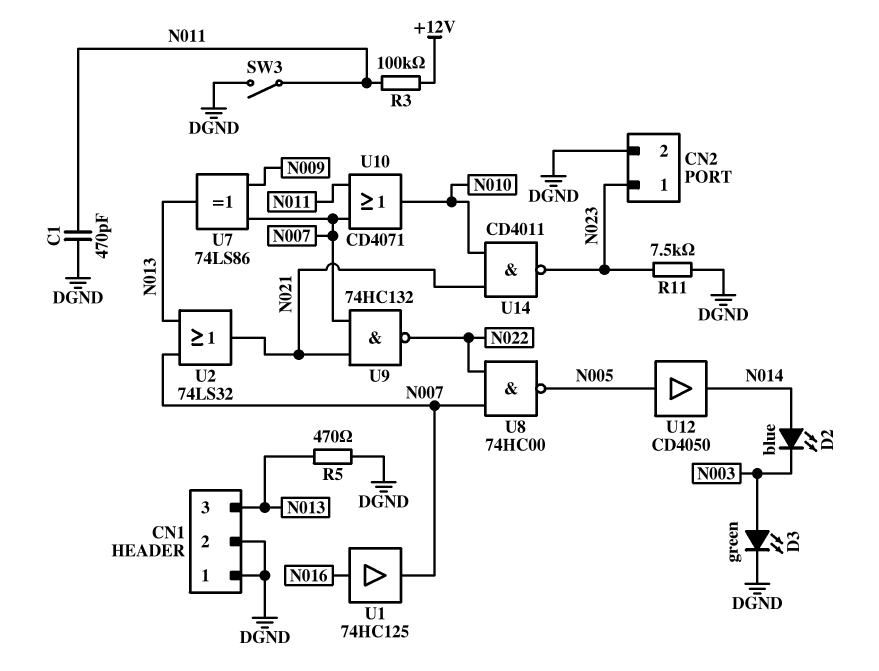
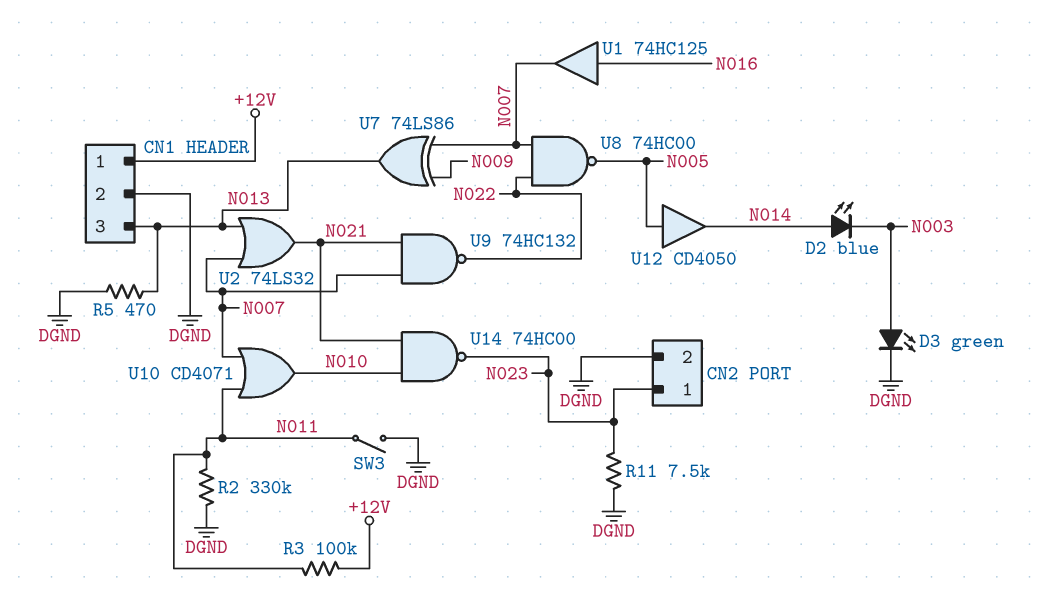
C1: 470pF (DGND, N011) -> none
CN1 pin 1: DGND -> +12V
R2: none -> 330k (DGND, N011)
U14: NAND CD4011 (in N010, in N021, out N023) -> NAND 74HC00 (in N010, in N021, out N023)

